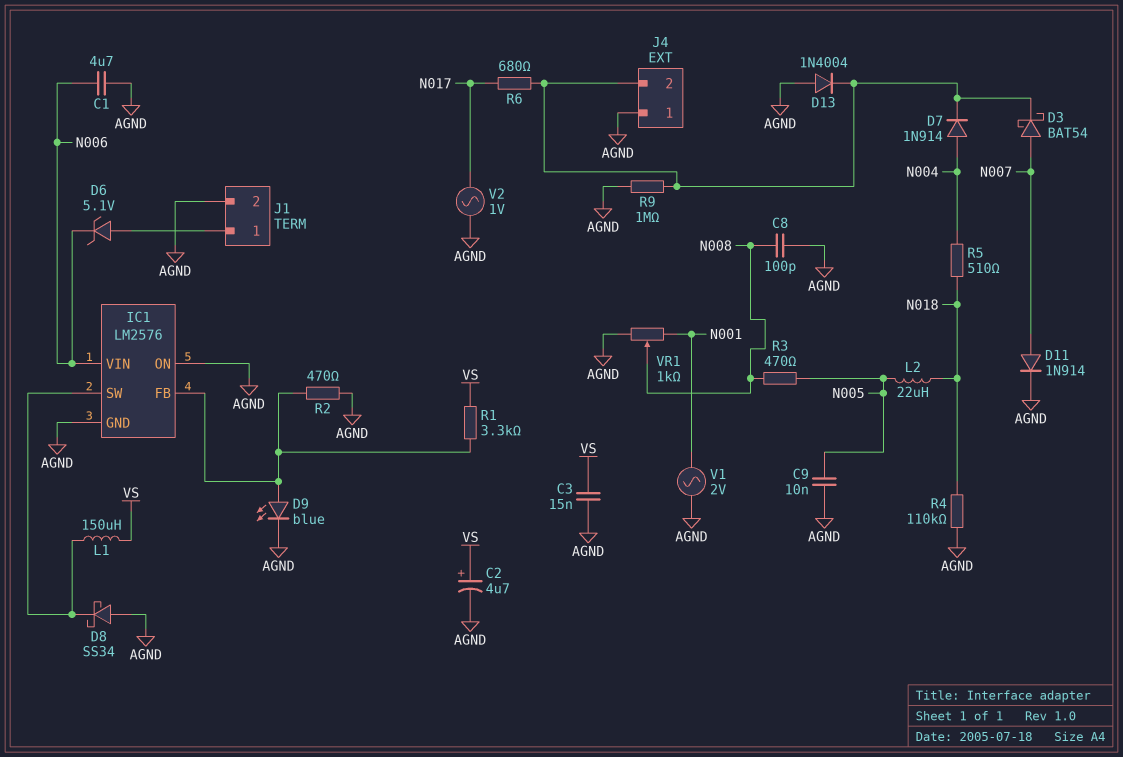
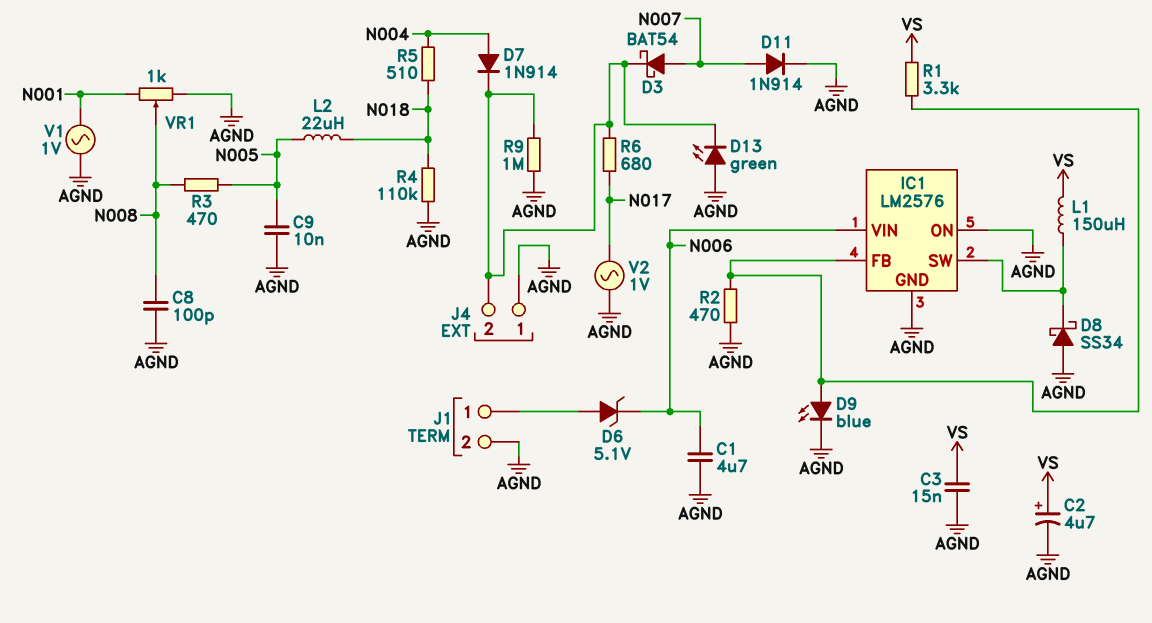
D13: diode 1N4004 (A AGND, K J4/2) -> LED green (A AGND, K J4/2)
V1: AC 2V (AGND, N001) -> AC 1V (AGND, N001)

